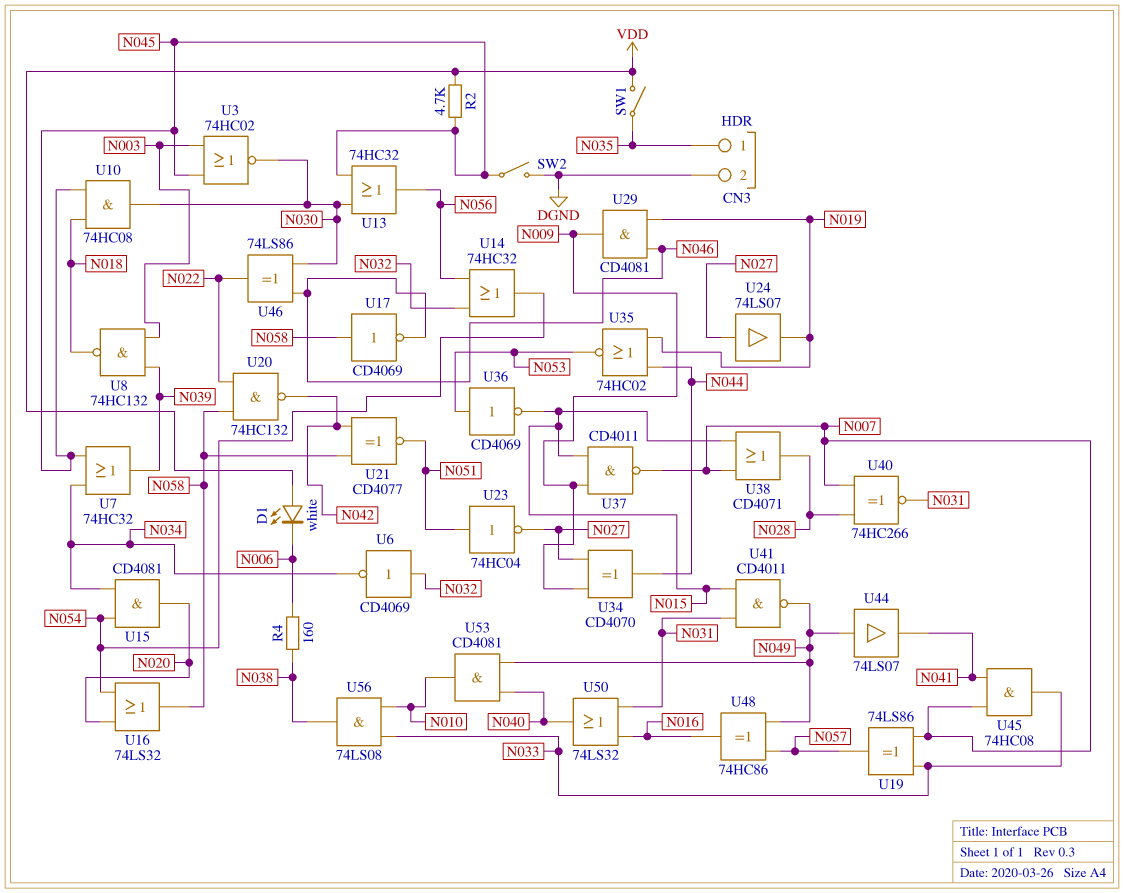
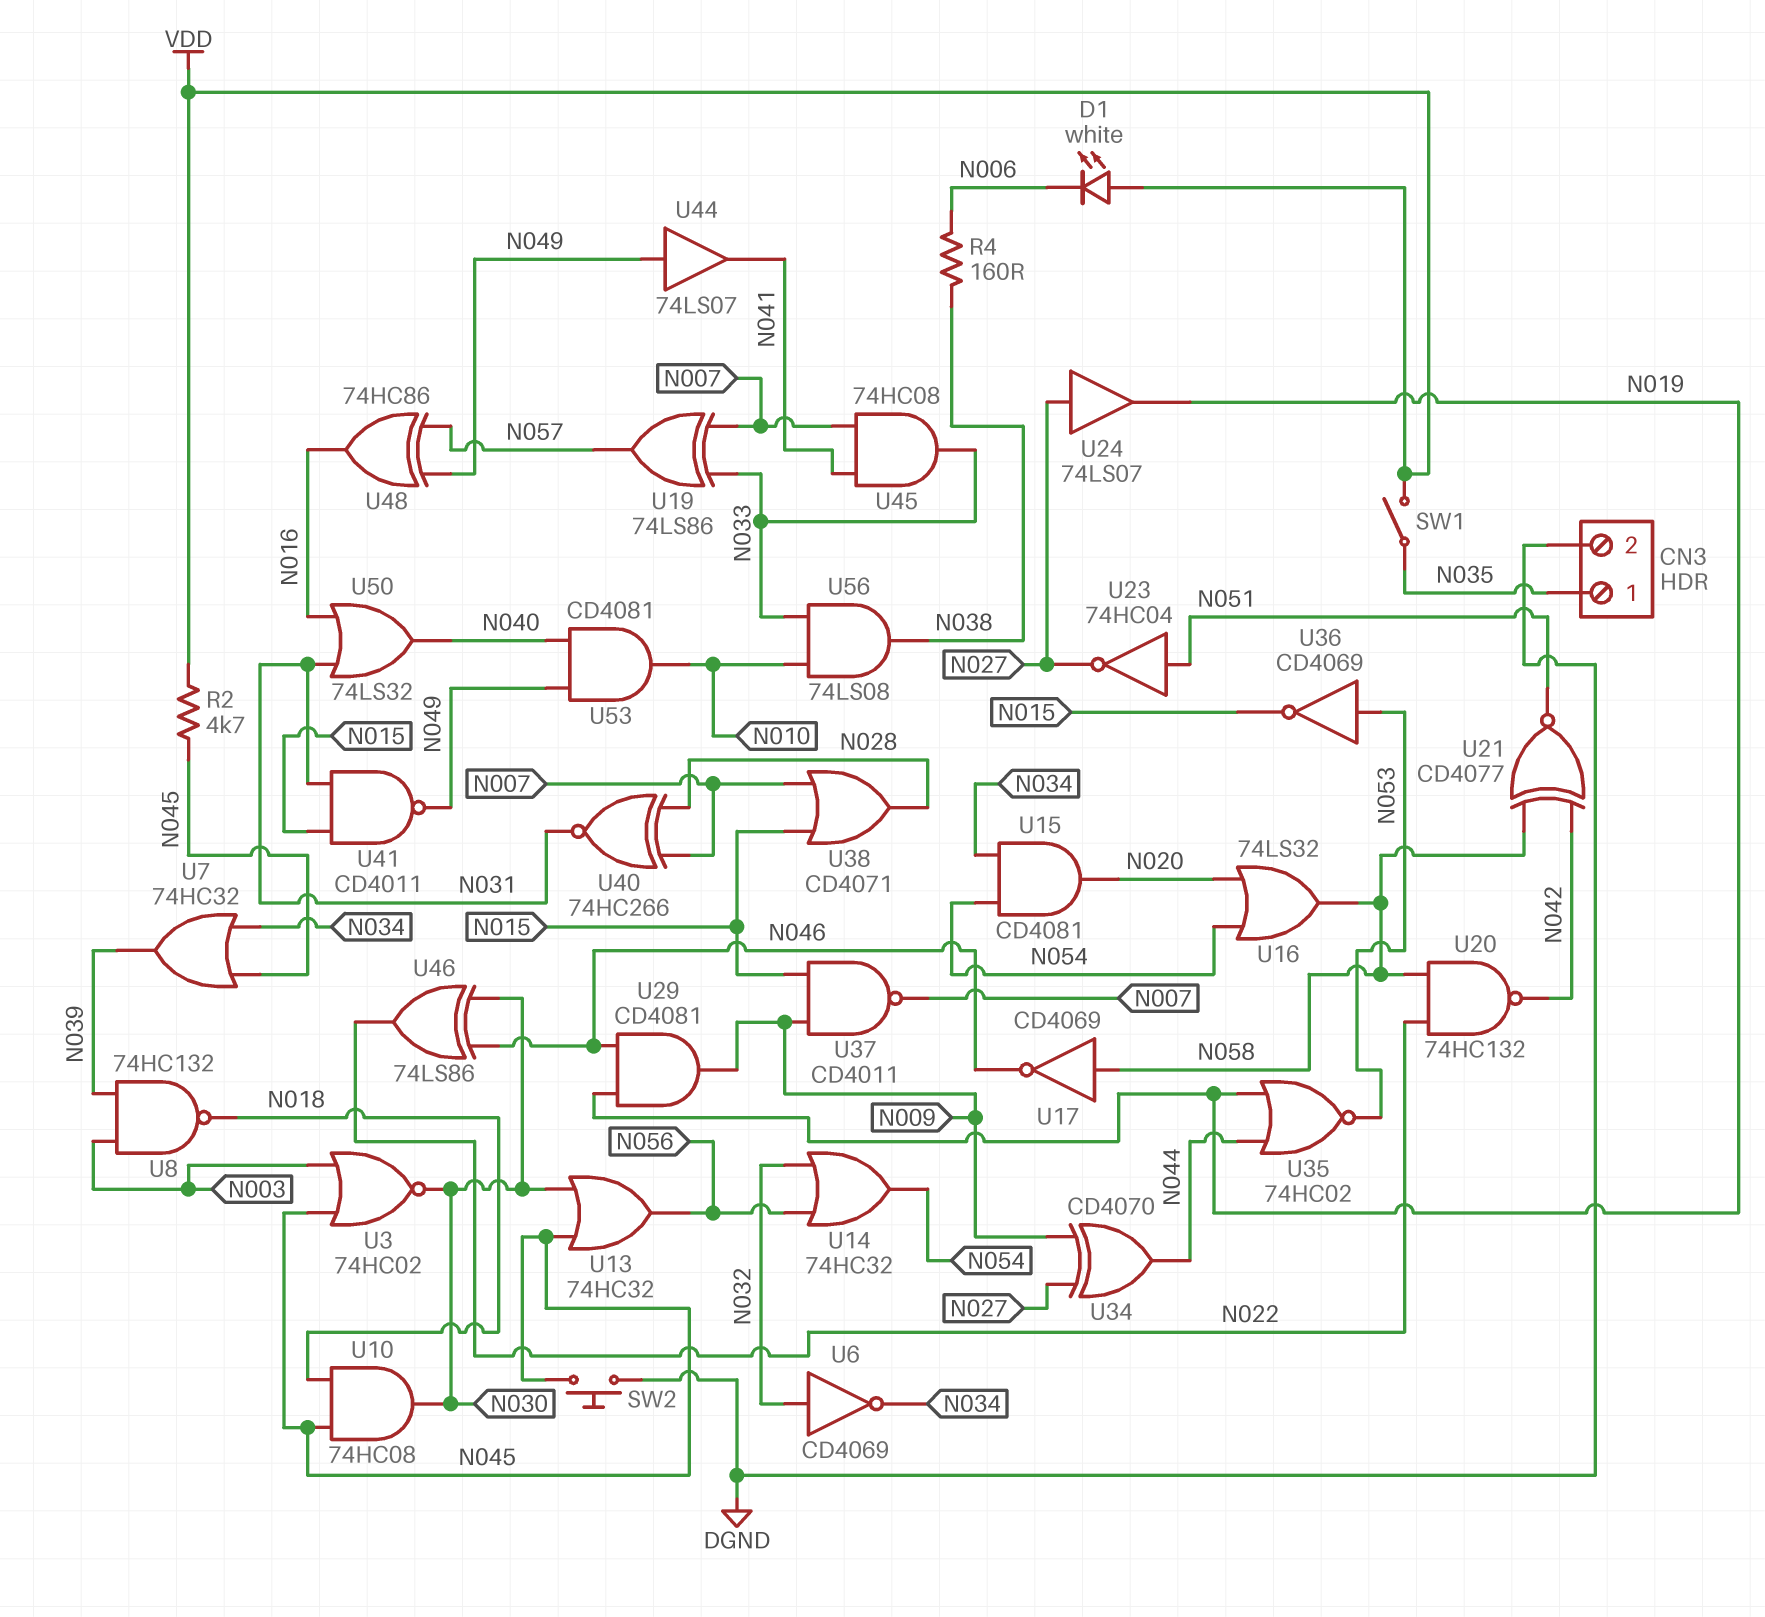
SW2: switch (DGND, N045) -> button (DGND, N045)

